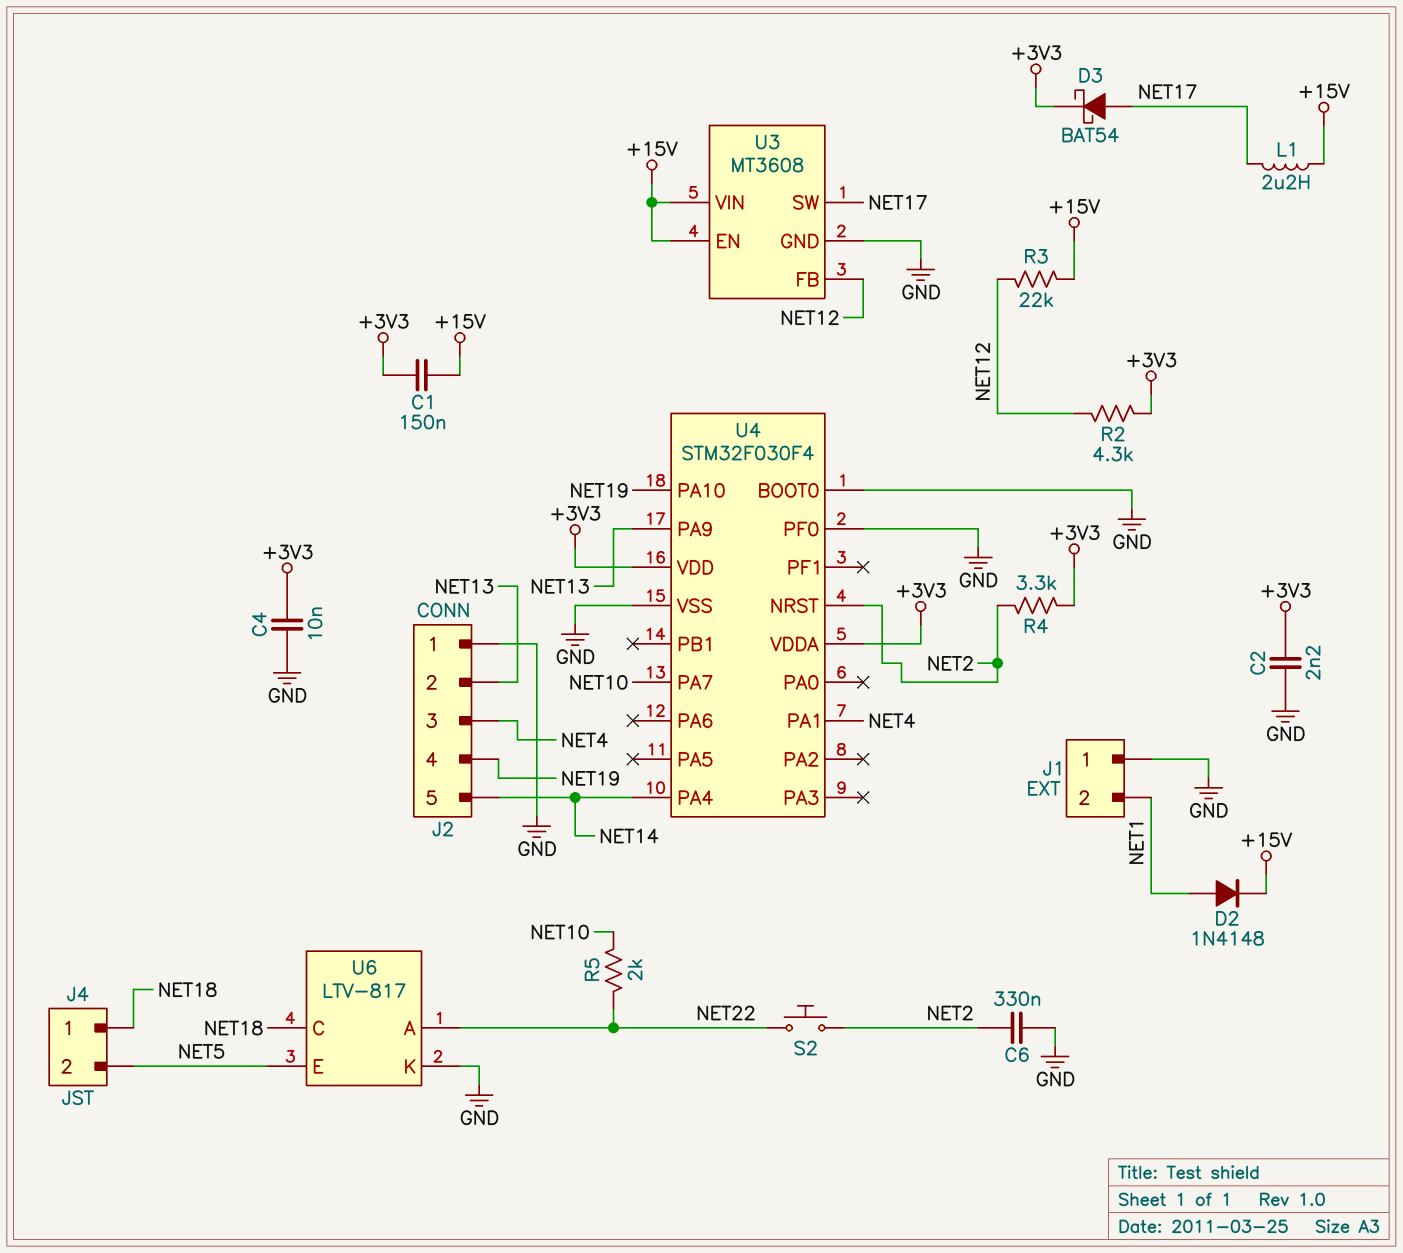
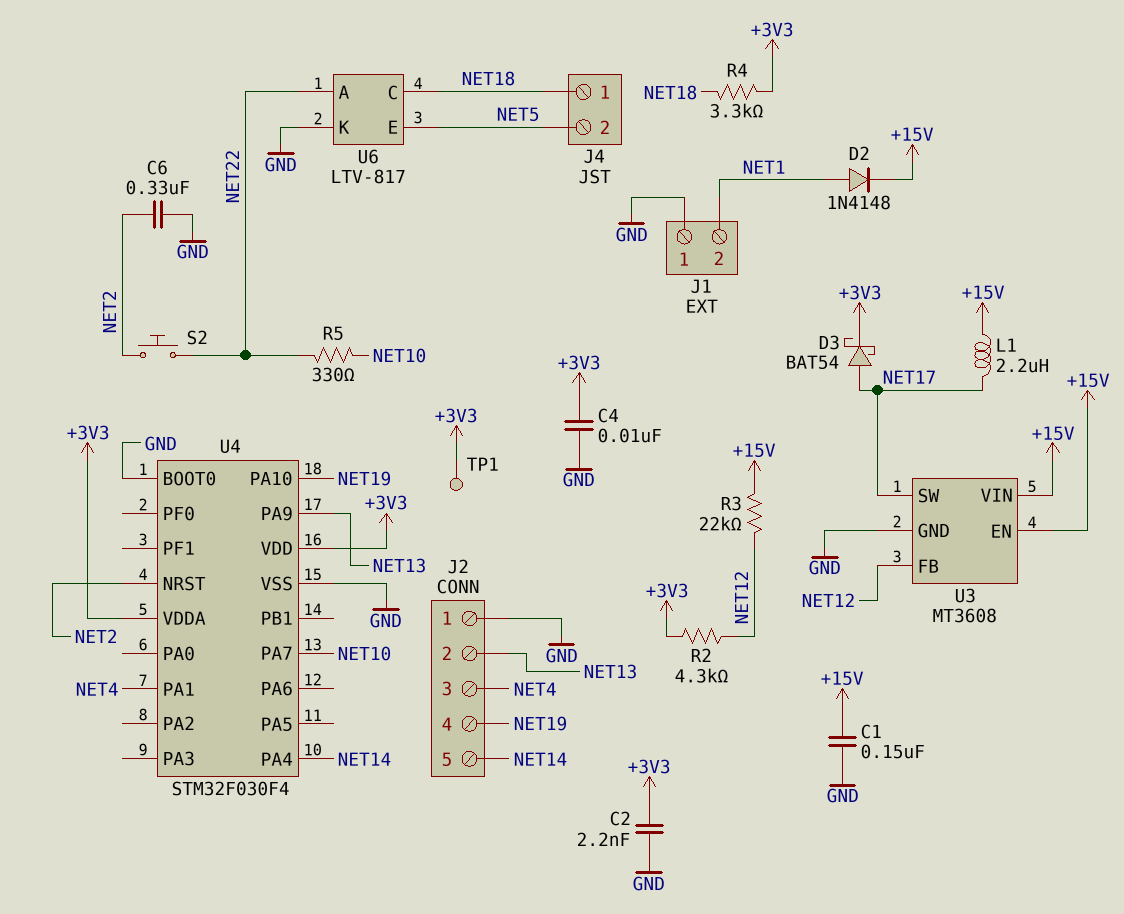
C1: 150nF (+3V3, +15V) -> 150nF (+15V, GND)
R4: 3.3k (+3V3, NET2) -> 3.3k (+3V3, NET18)
R5: 2k (NET10, NET22) -> 330 (NET10, NET22)
TP1: none -> test point (+3V3)
U4 pin PF0: GND -> none

